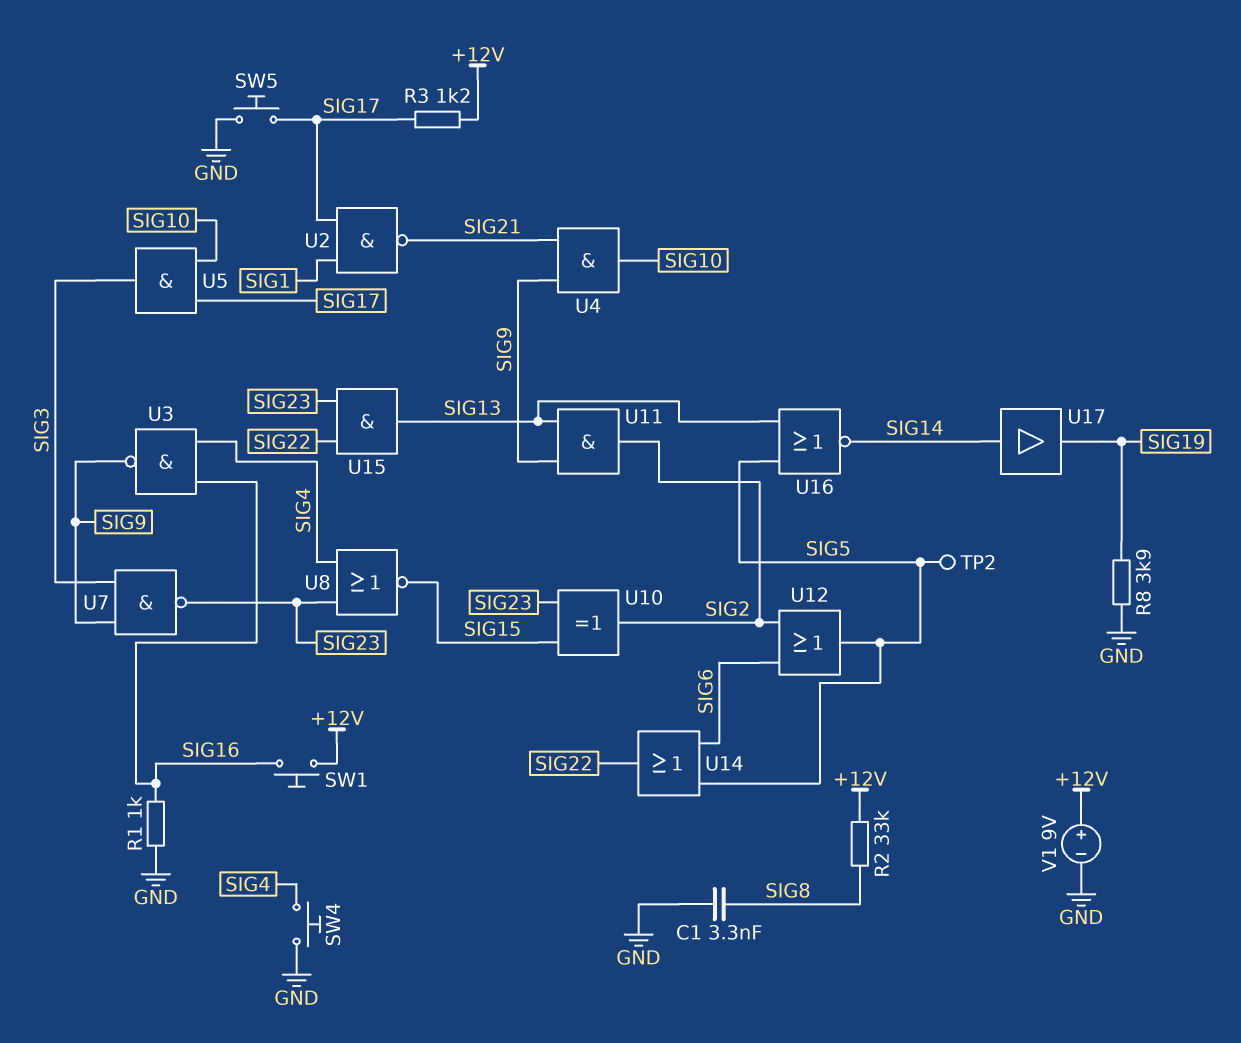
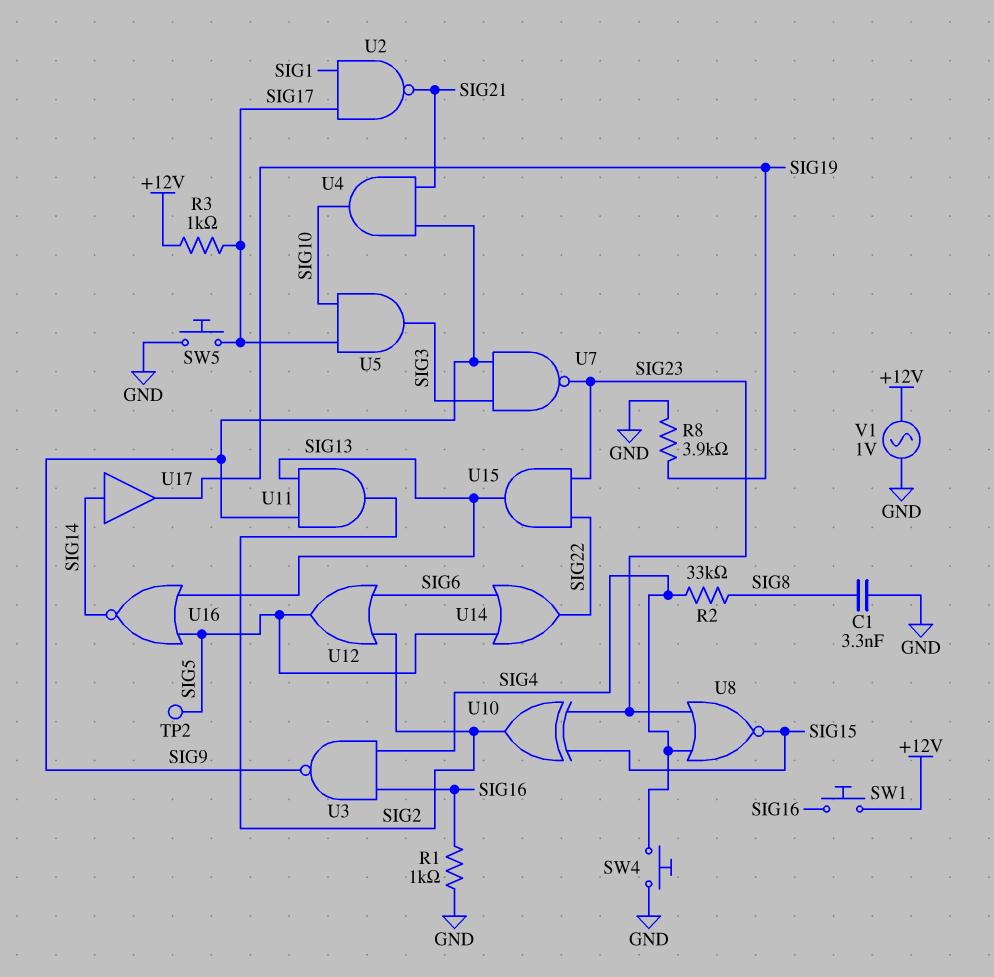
R2: 33k (+12V, SIG8) -> 33k (SIG4, SIG8)
R3: 1.2k (+12V, SIG17) -> 1k (+12V, SIG17)
V1: 9V (plus +12V, minus GND) -> AC 1V (+12V, GND)

